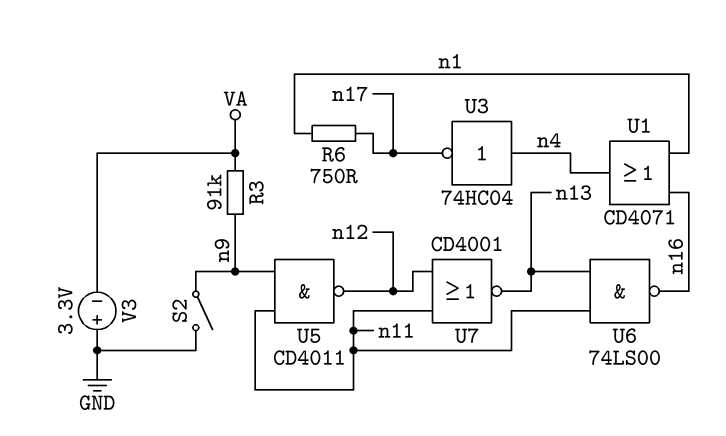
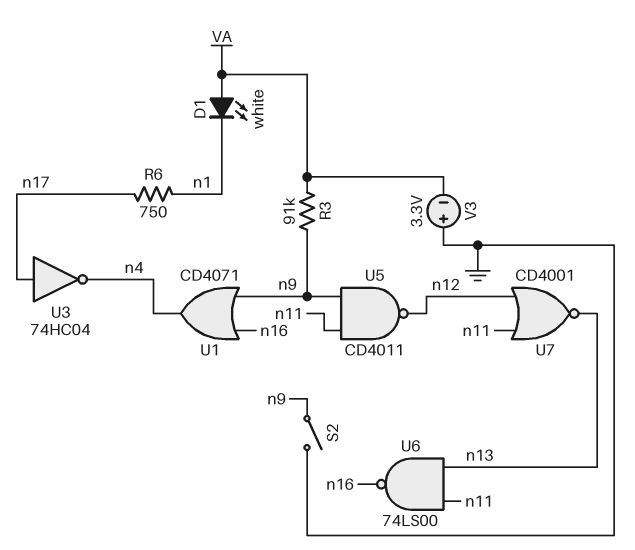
D1: none -> LED white (A VA, K n1)
U1: OR CD4071 (in n1, in n16, out n4) -> OR CD4071 (in n9, in n16, out n4)
U3: NOT 74HC04 (in n4, out n17) -> NOT 74HC04 (in n17, out n4)

